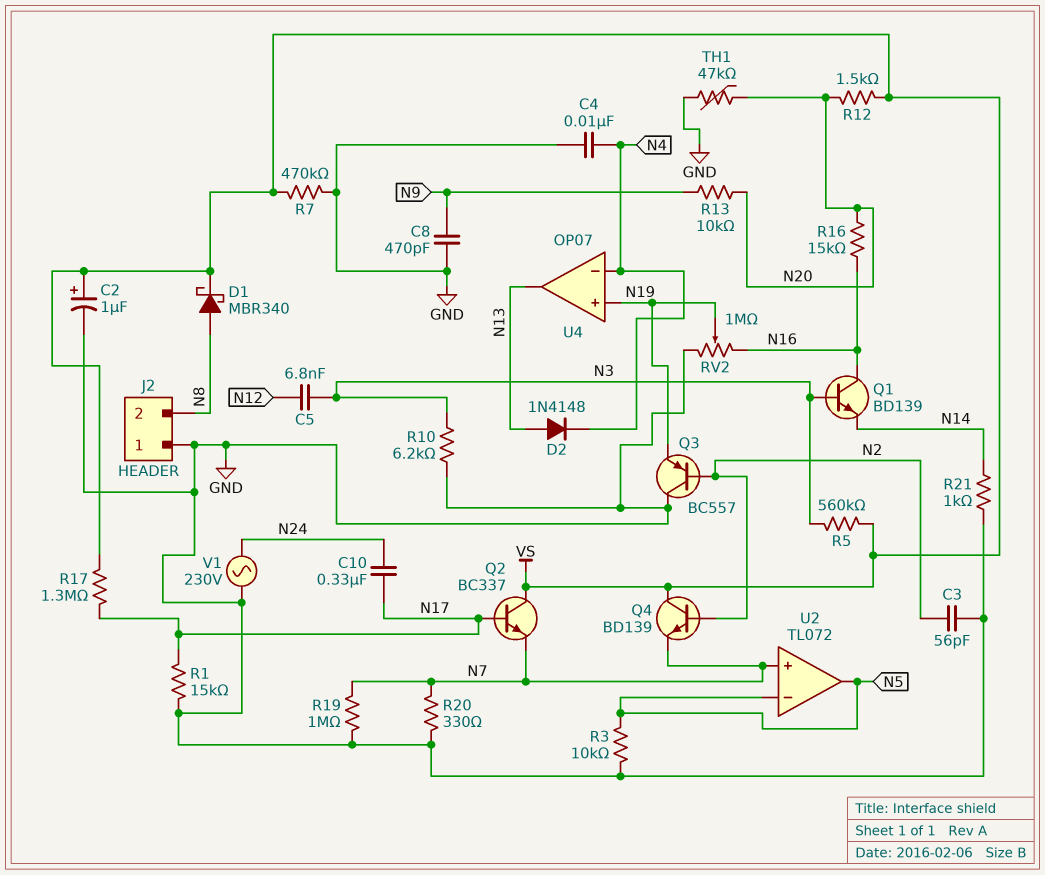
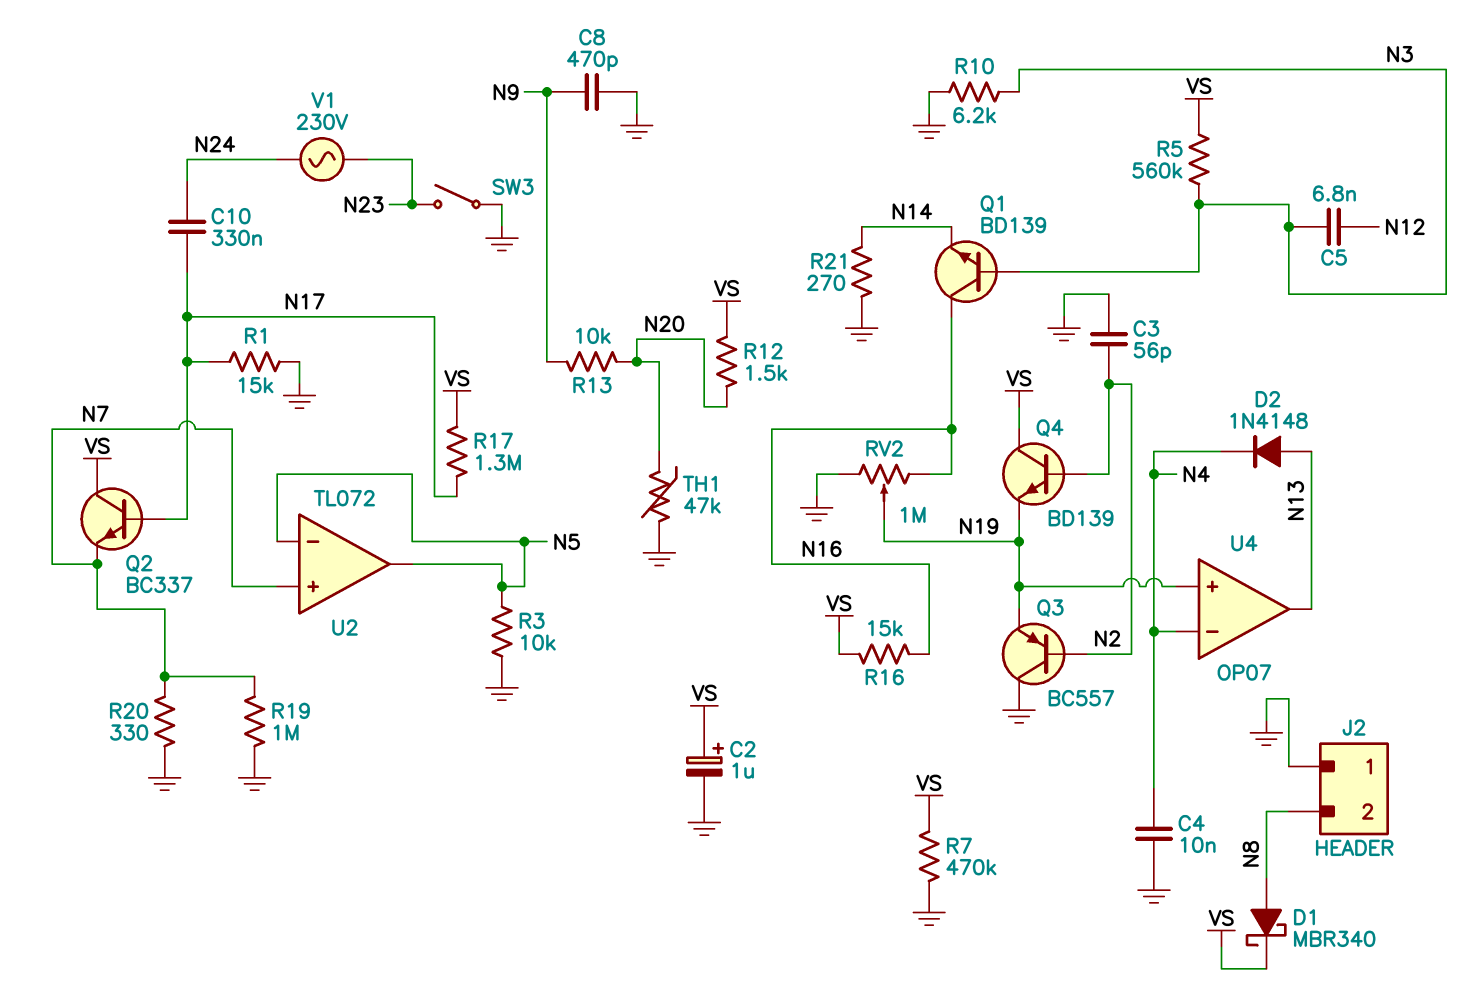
Q4: NPN BD139 (B N2, C VS, E N7) -> NPN BD139 (B N2, C VS, E N19)
R16: 15k (N16, N20) -> 15k (N16, VS)
R21: 1k (GND, N14) -> 270 (GND, N14)
SW3: none -> switch (GND, N23)
V1: AC 230V (GND, N24) -> AC 230V (N23, N24)

